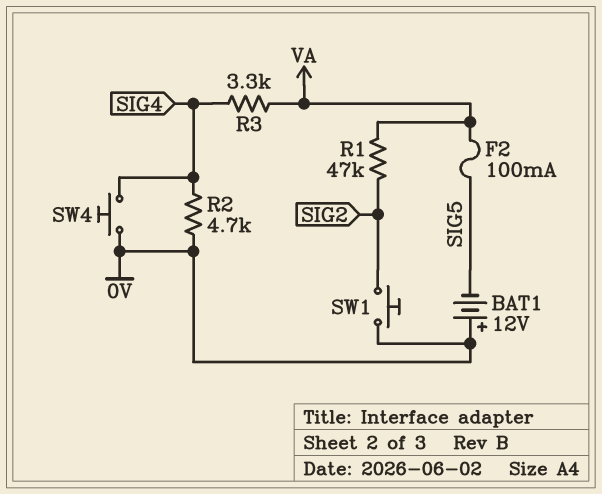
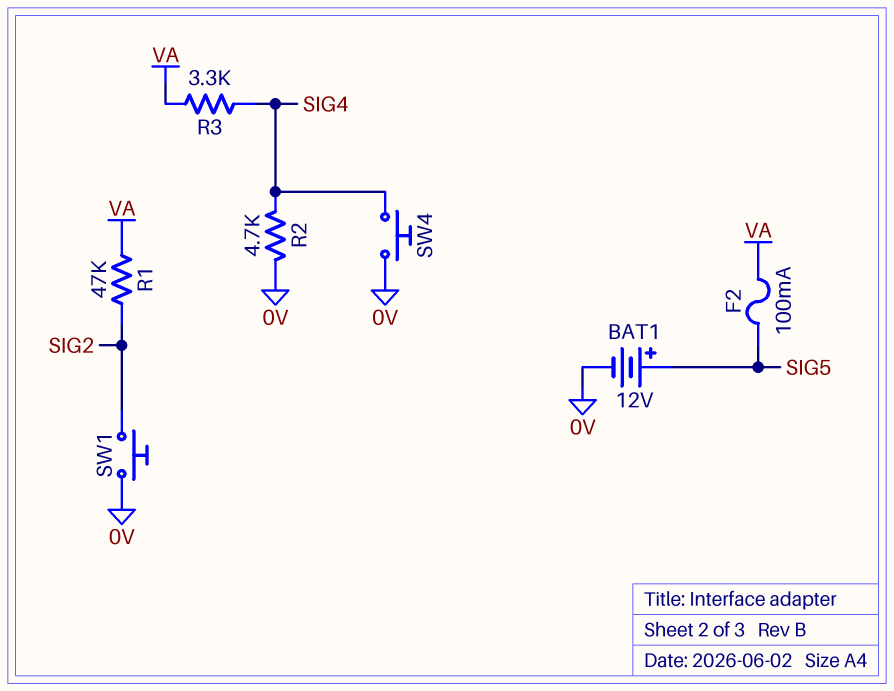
BAT1: 12V (plus 0V, minus SIG5) -> 12V (plus SIG5, minus 0V)

